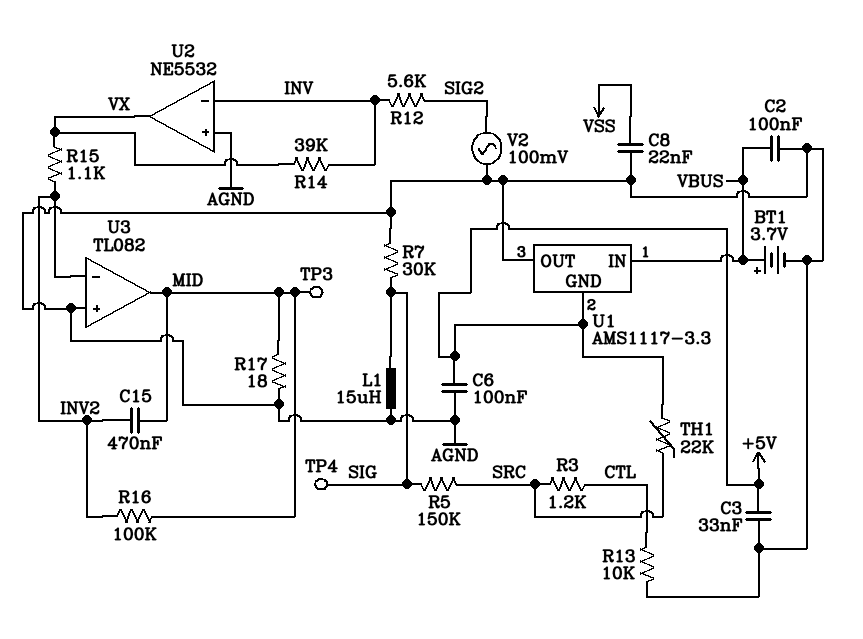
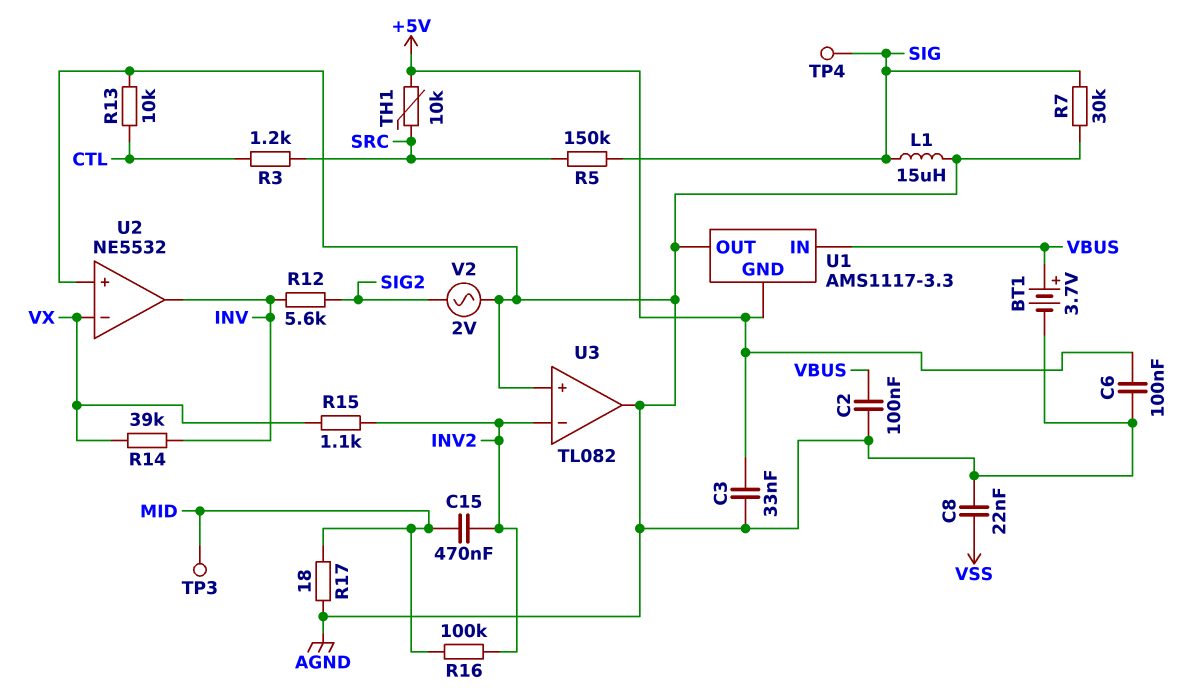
TH1: 22k (+5V, SRC) -> 10k (+5V, SRC)
U2 pin in-: INV -> VX
U2 pin out: VX -> INV
U3 pin out: MID -> AGND
V2: AC 100mV (AGND, SIG2) -> AC 2V (AGND, SIG2)

